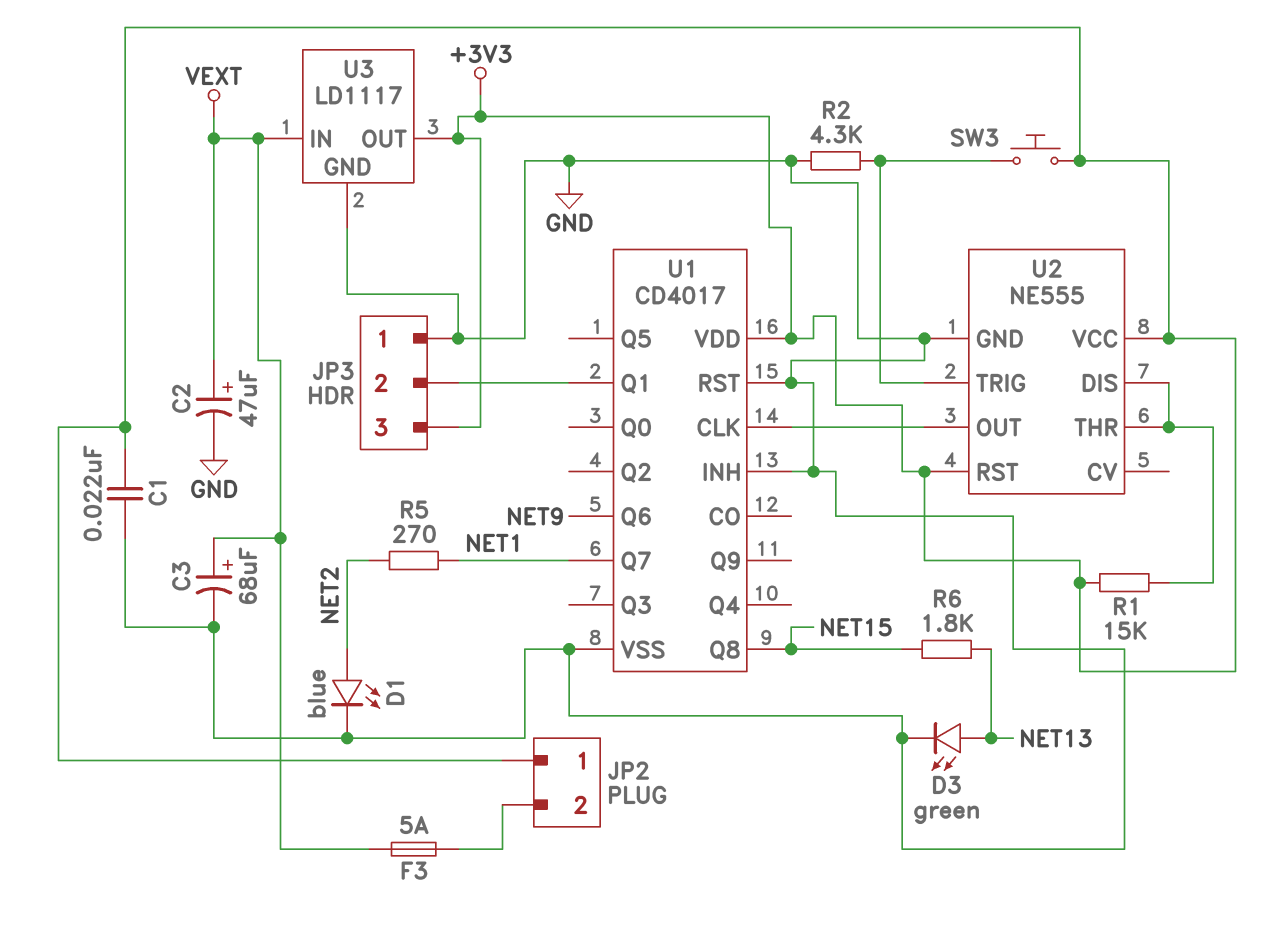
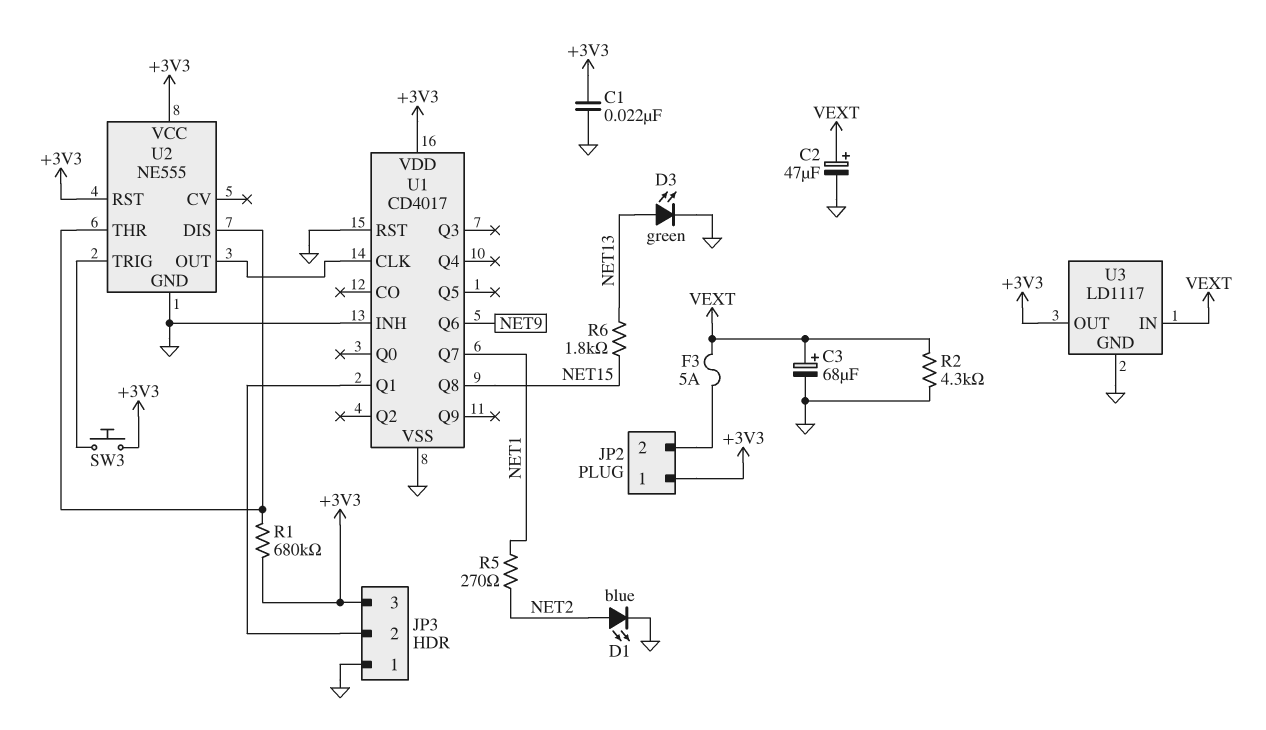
R1: 15k (+3V3, U2/DIS) -> 680k (+3V3, U2/DIS)
R2: 4.3k (GND, U2/TRIG) -> 4.3k (GND, VEXT)

